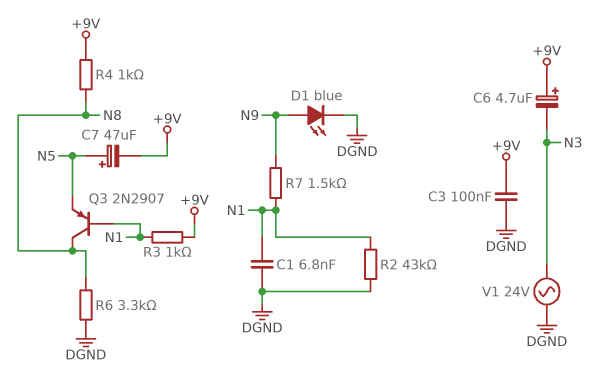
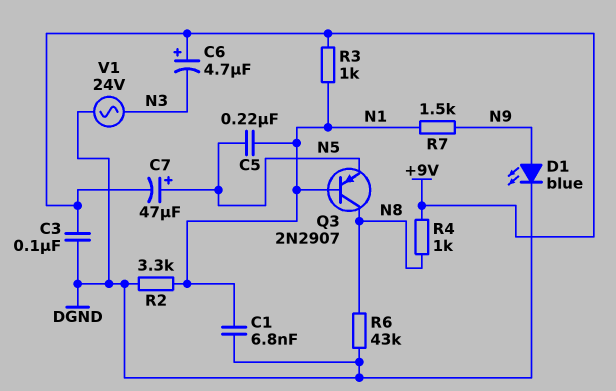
C5: none -> 220nF (N1, N5)
R2: 43k (DGND, N1) -> 3.3k (DGND, N1)
R6: 3.3k (DGND, N8) -> 43k (DGND, N8)

